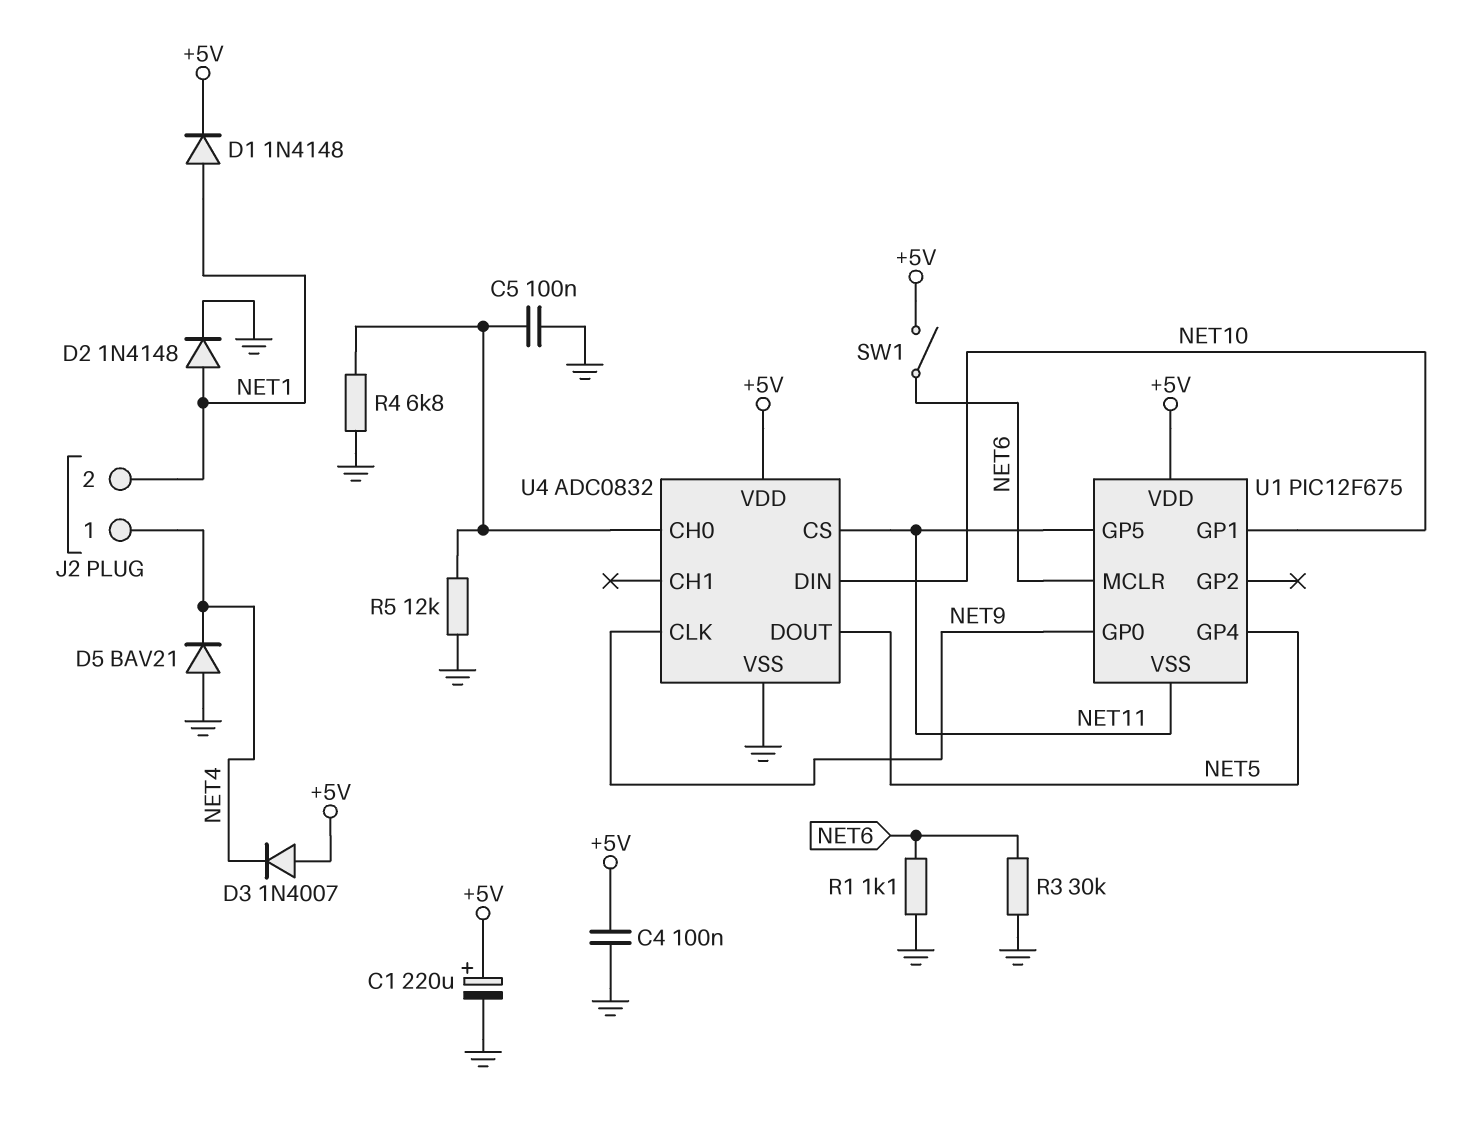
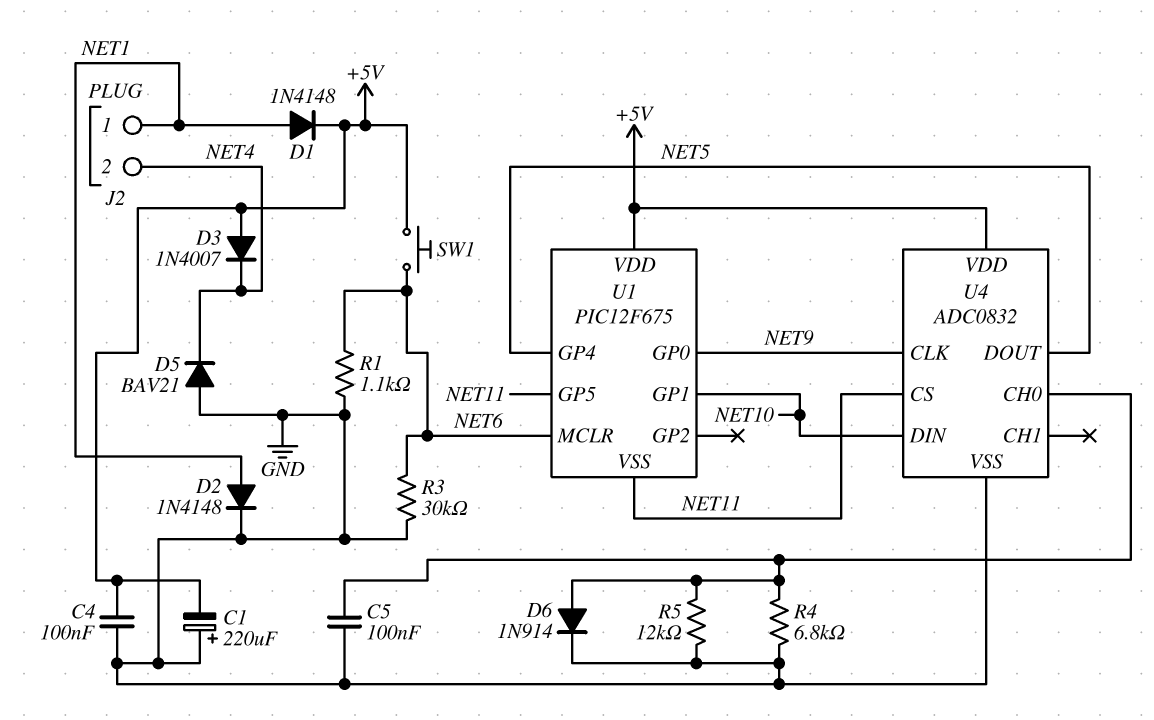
C1: 220uF (plus +5V, minus GND) -> 220uF (plus GND, minus +5V)
D6: none -> diode 1N914 (A U4/CH0, K GND)
J2 pin 1: NET4 -> NET1
J2 pin 2: NET1 -> NET4
SW1: switch (+5V, NET6) -> button (+5V, NET6)

